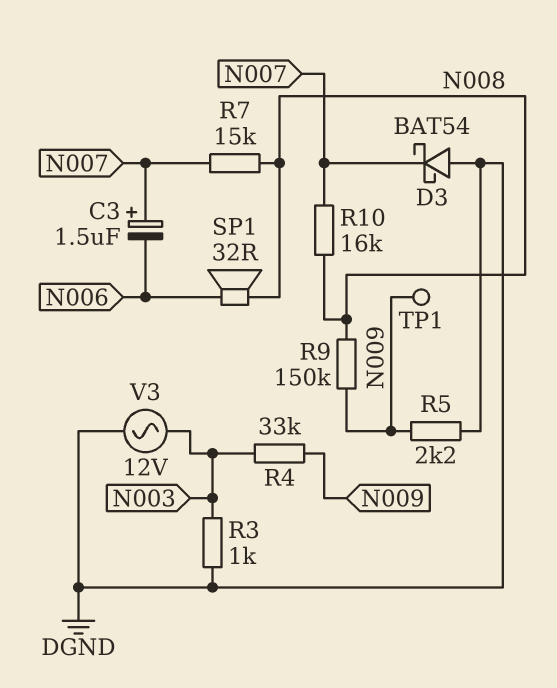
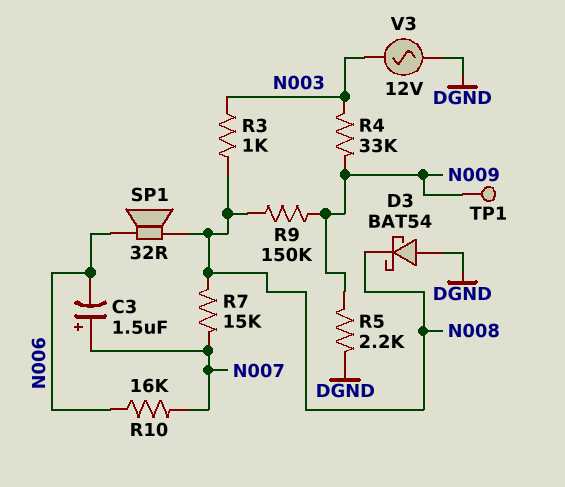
D3: schottky BAT54 (A DGND, K N007) -> schottky BAT54 (A DGND, K N008)
R3: 1k (DGND, N003) -> 1k (N003, N008)
R10: 16k (N007, N008) -> 16k (N006, N007)

